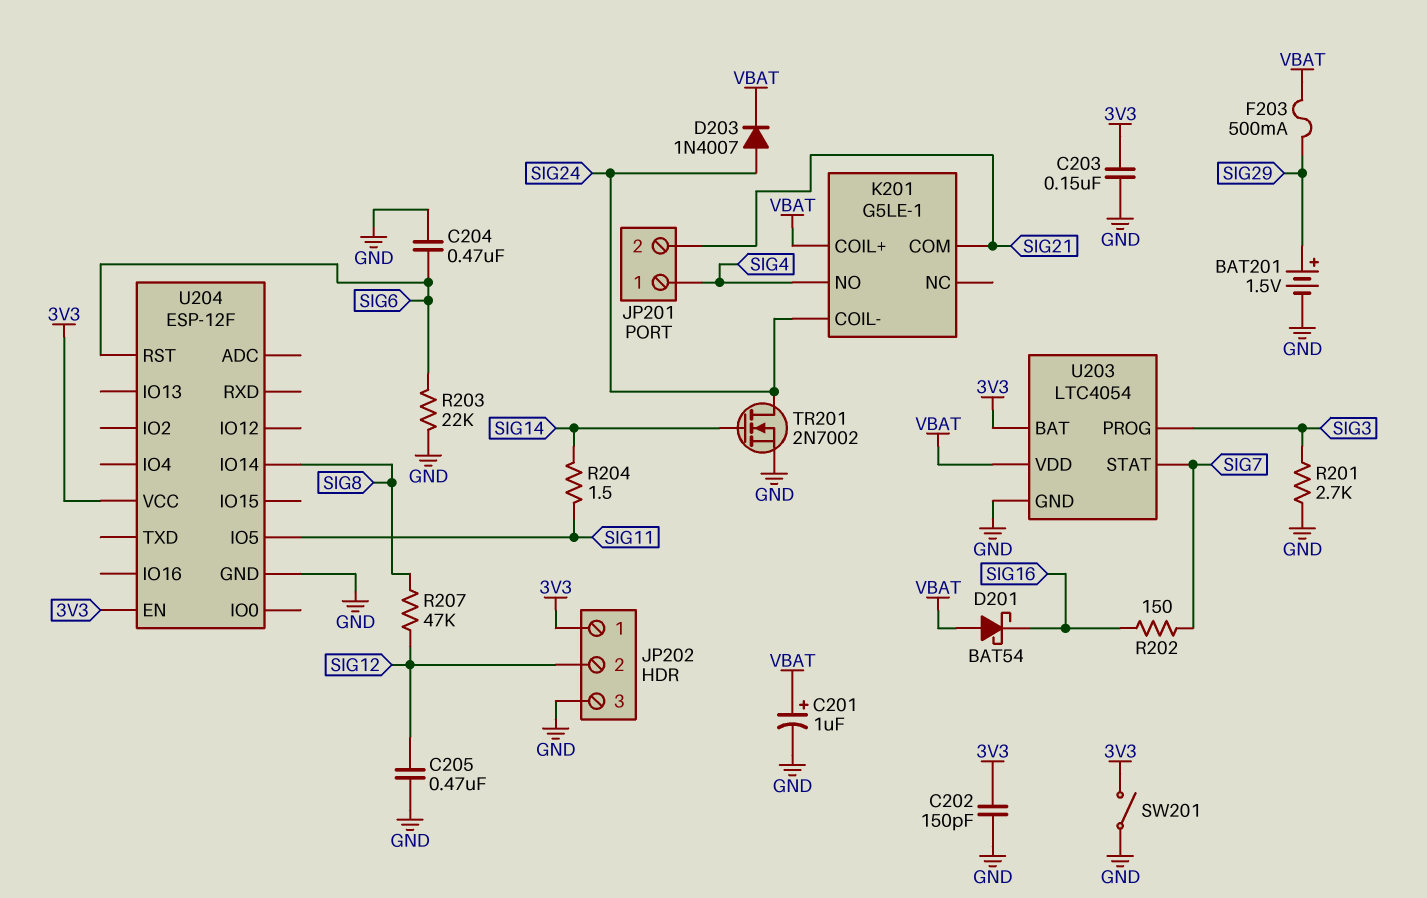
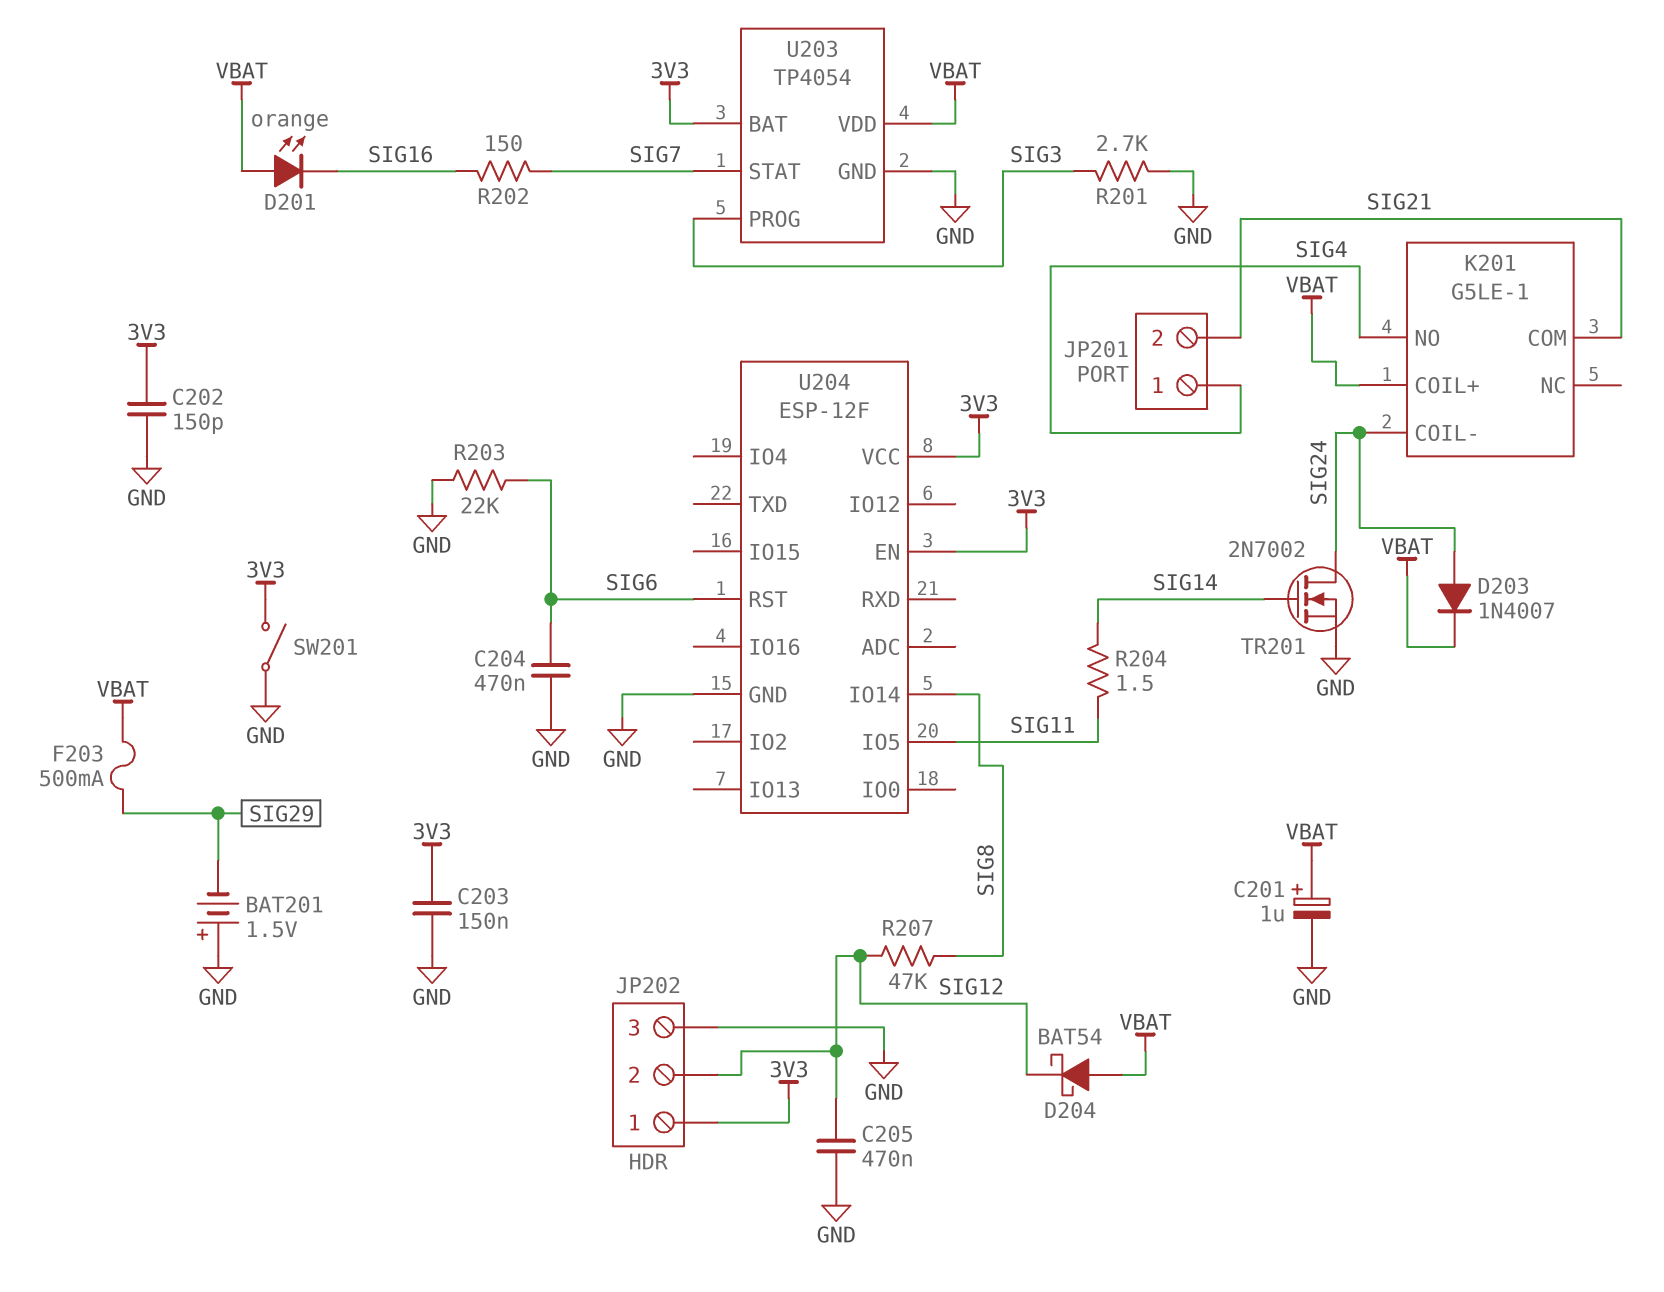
BAT201: 1.5V (plus SIG29, minus GND) -> 1.5V (plus GND, minus SIG29)
D201: schottky BAT54 (A VBAT, K SIG16) -> LED orange (A VBAT, K SIG16)
D204: none -> schottky BAT54 (A VBAT, K SIG12)
U203: LTC4054 -> TP4054

